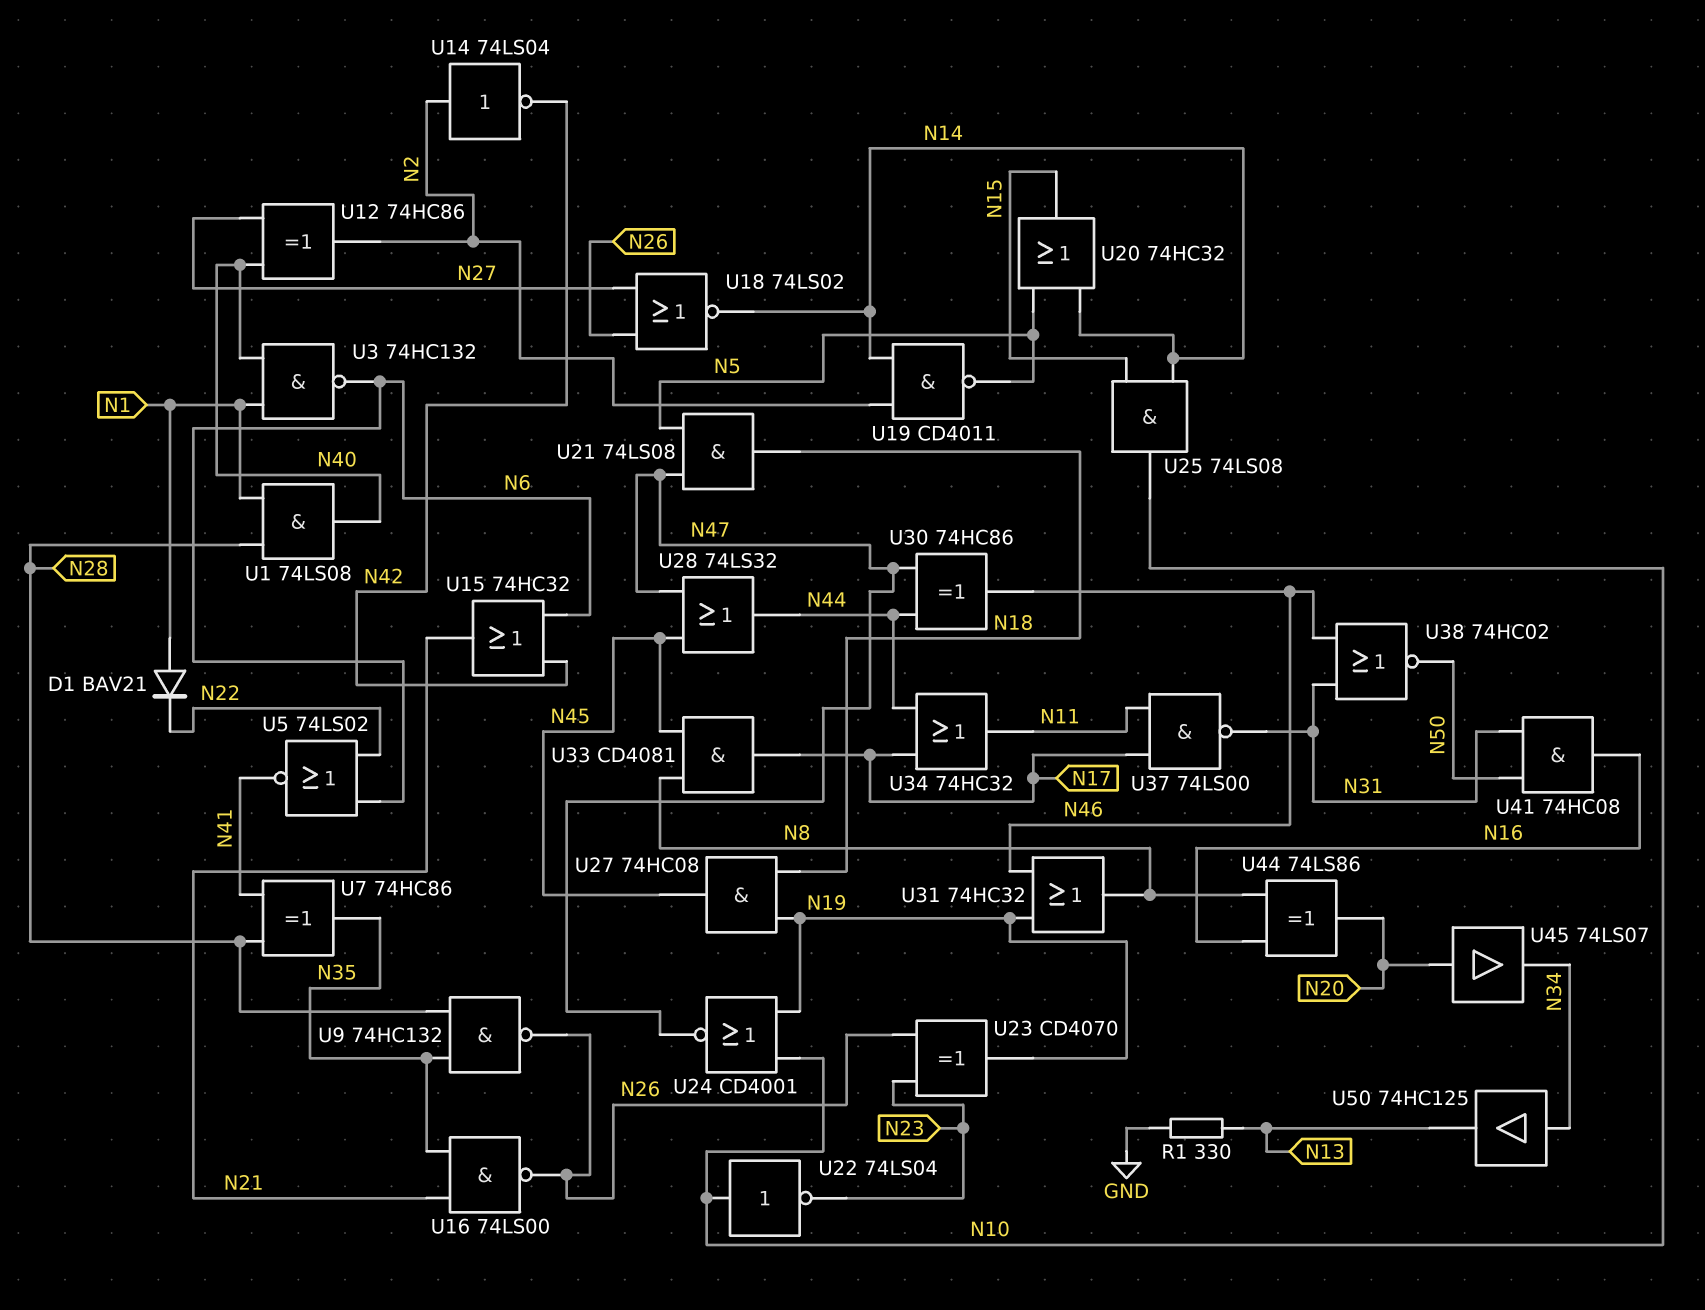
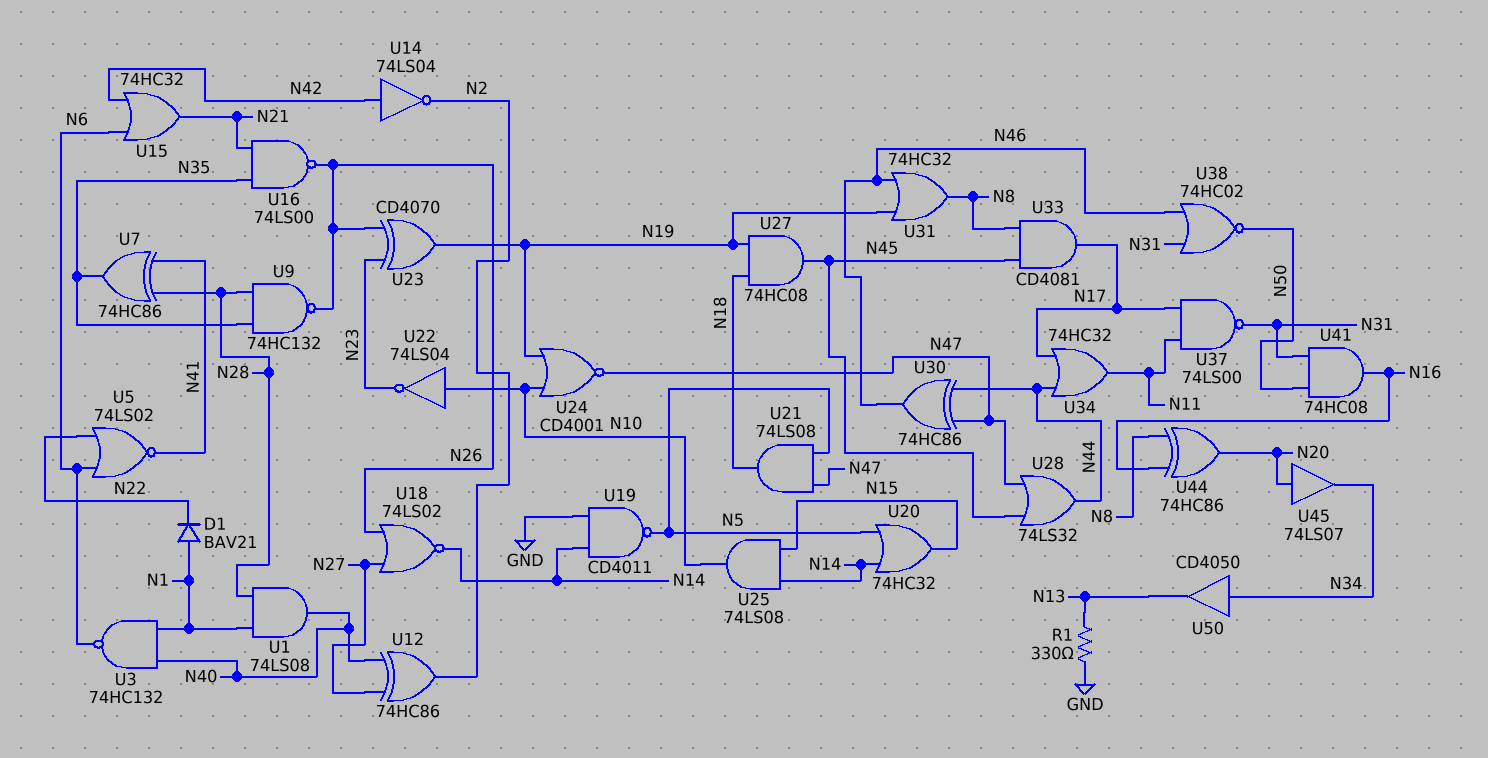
U14: NOT 74LS04 (in N2, out N42) -> NOT 74LS04 (in N42, out N2)
U19: NAND CD4011 (in N2, in N14, out N5) -> NAND CD4011 (in GND, in N14, out N5)
U44: XOR 74LS86 (in N8, in N16, out N20) -> XOR 74HC86 (in N8, in N16, out N20)
U50: buffer 74HC125 (in N34, out N13) -> buffer CD4050 (in N34, out N13)

